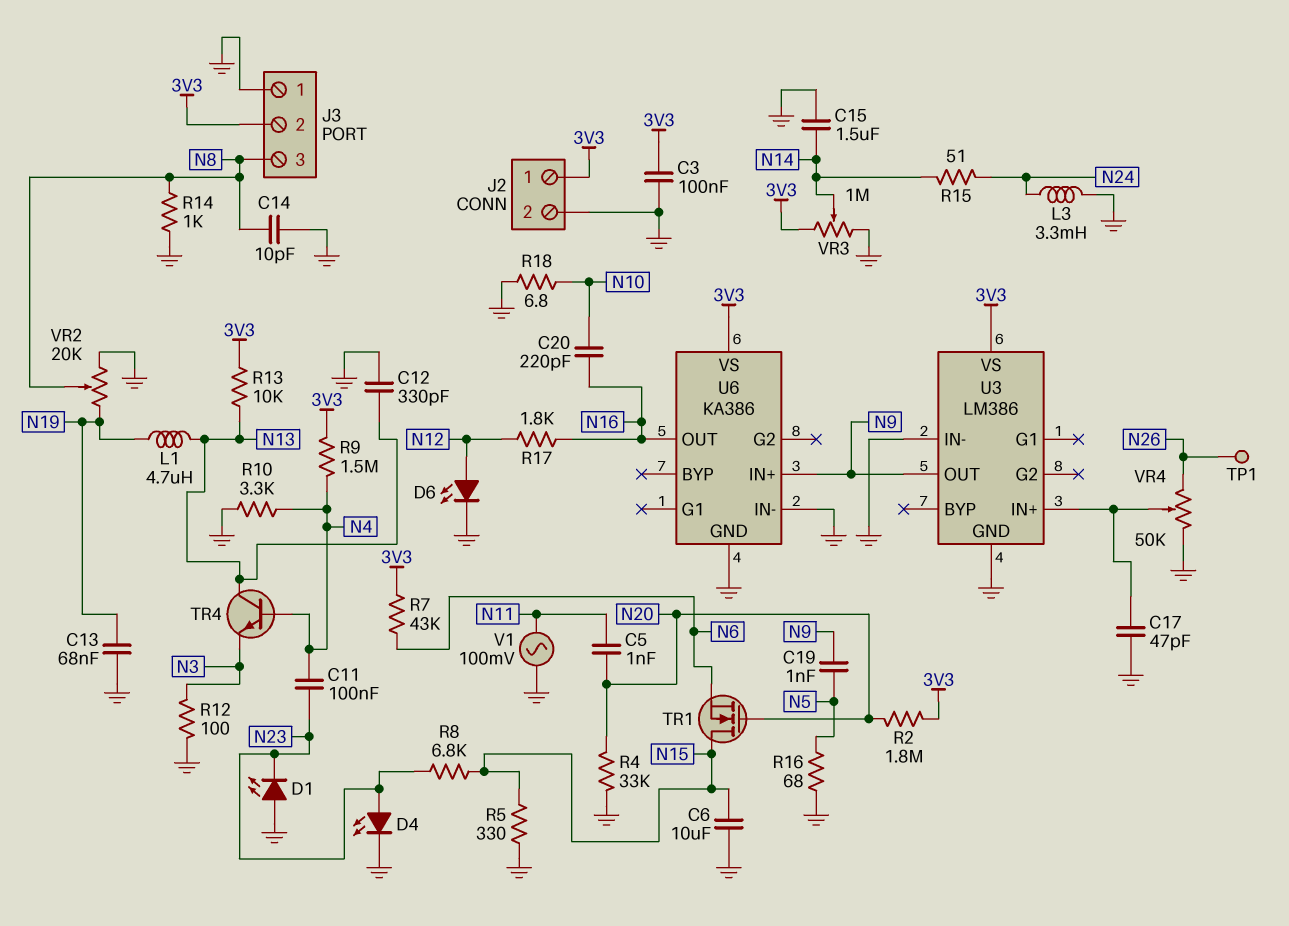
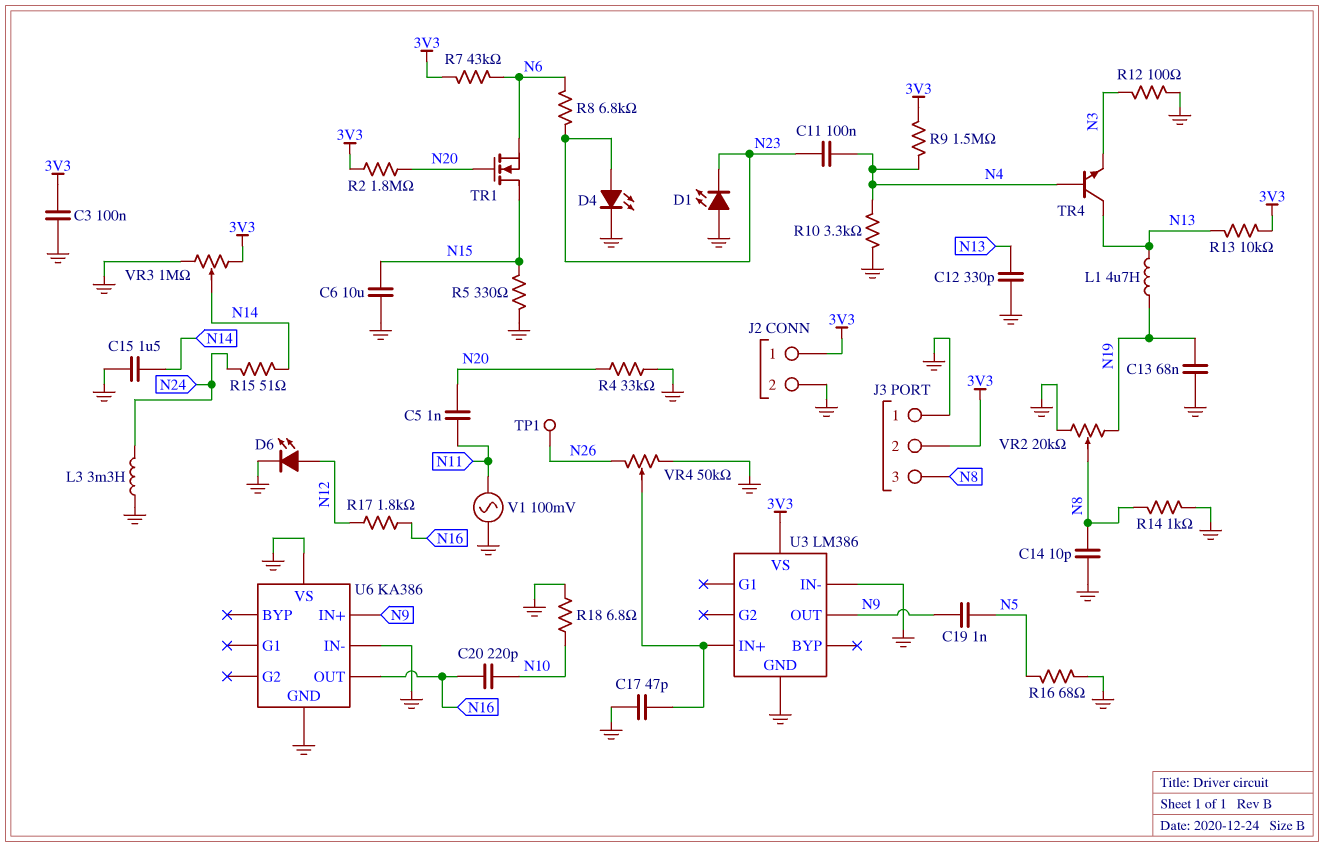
R8: 6.8k (N15, N23) -> 6.8k (N6, N23)
U6 pin VS: 3V3 -> GND

